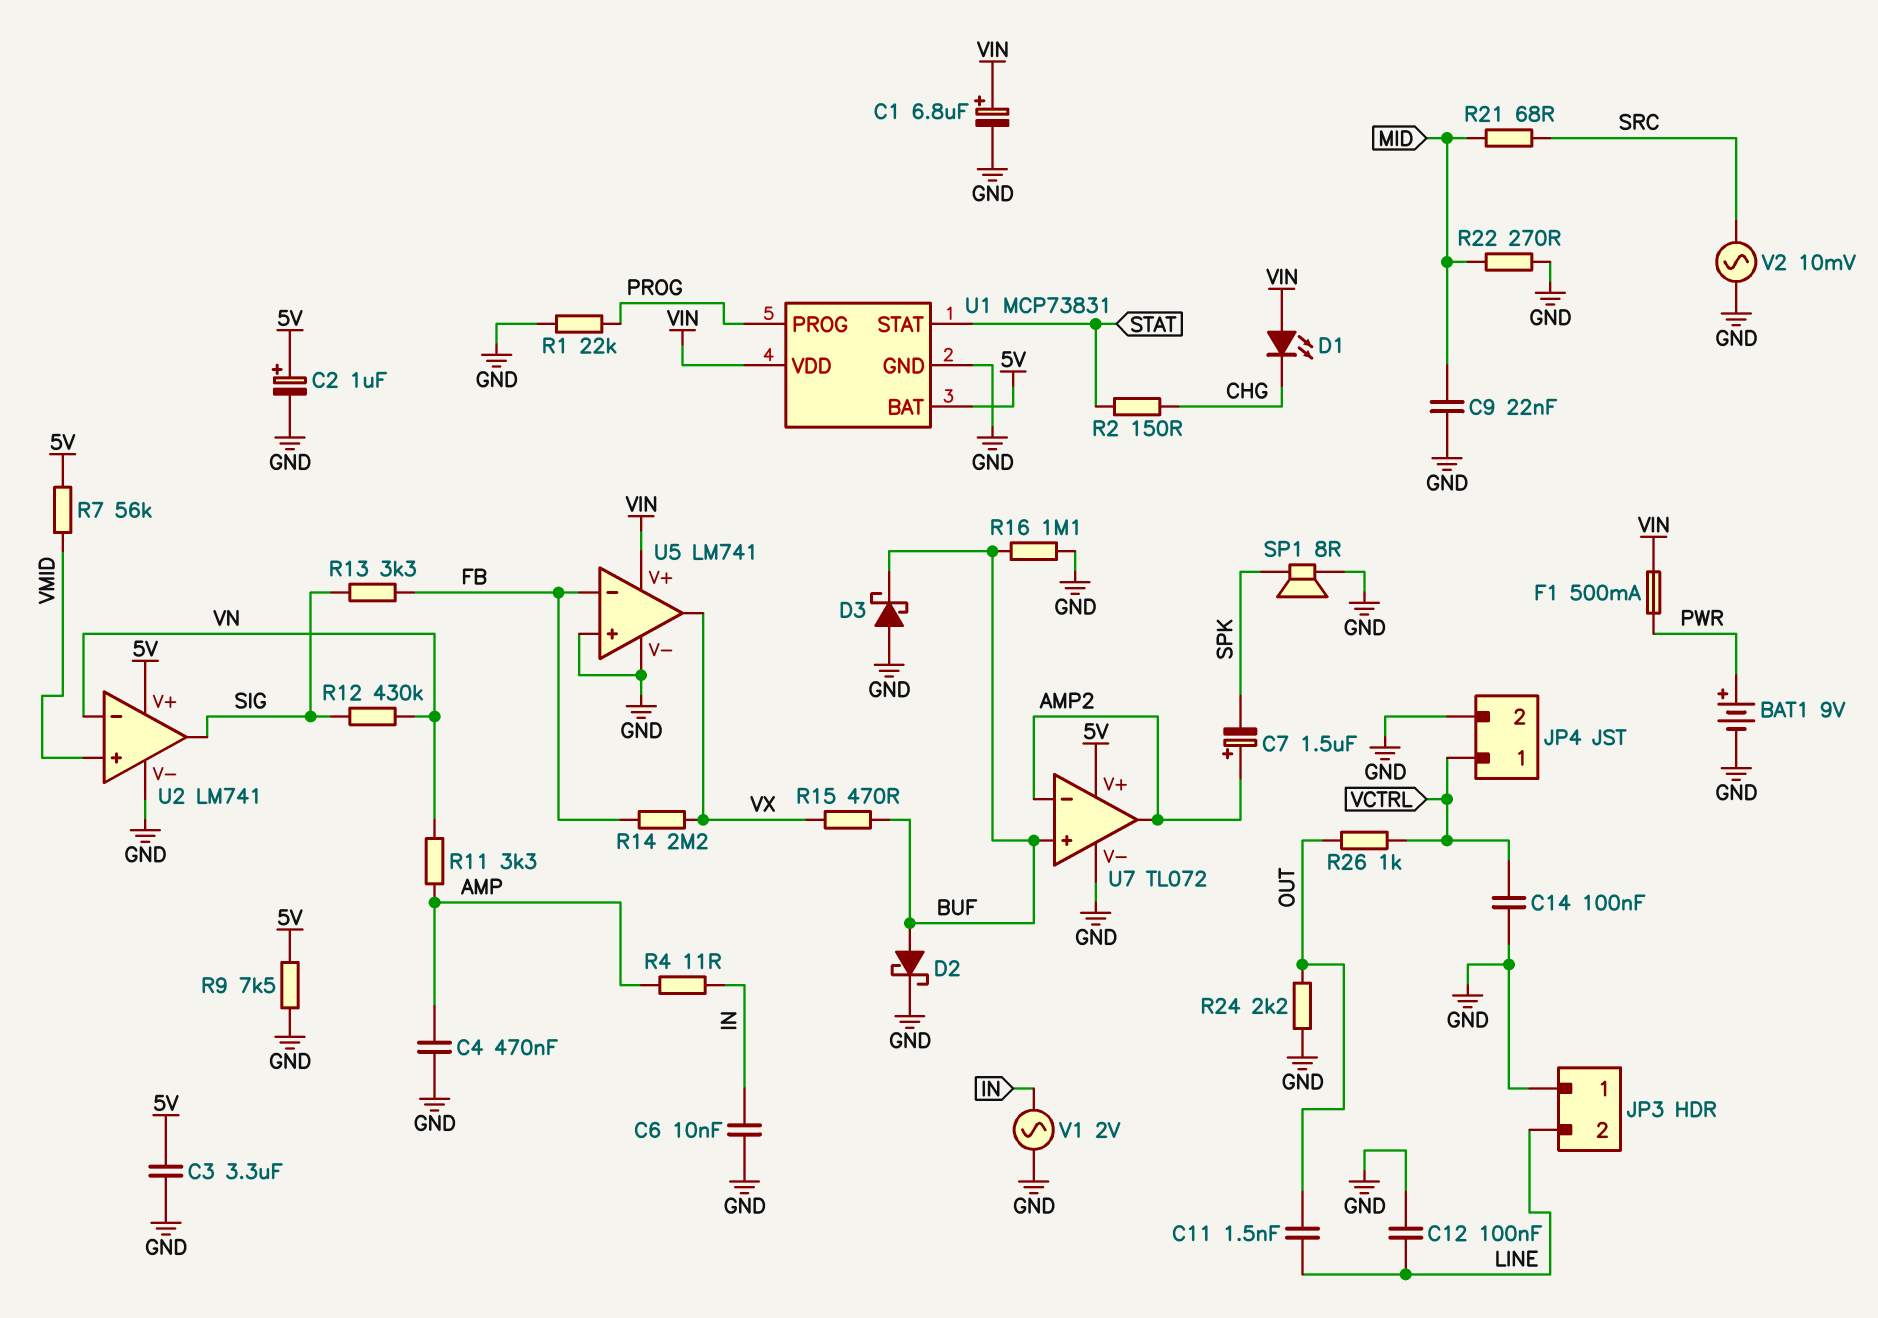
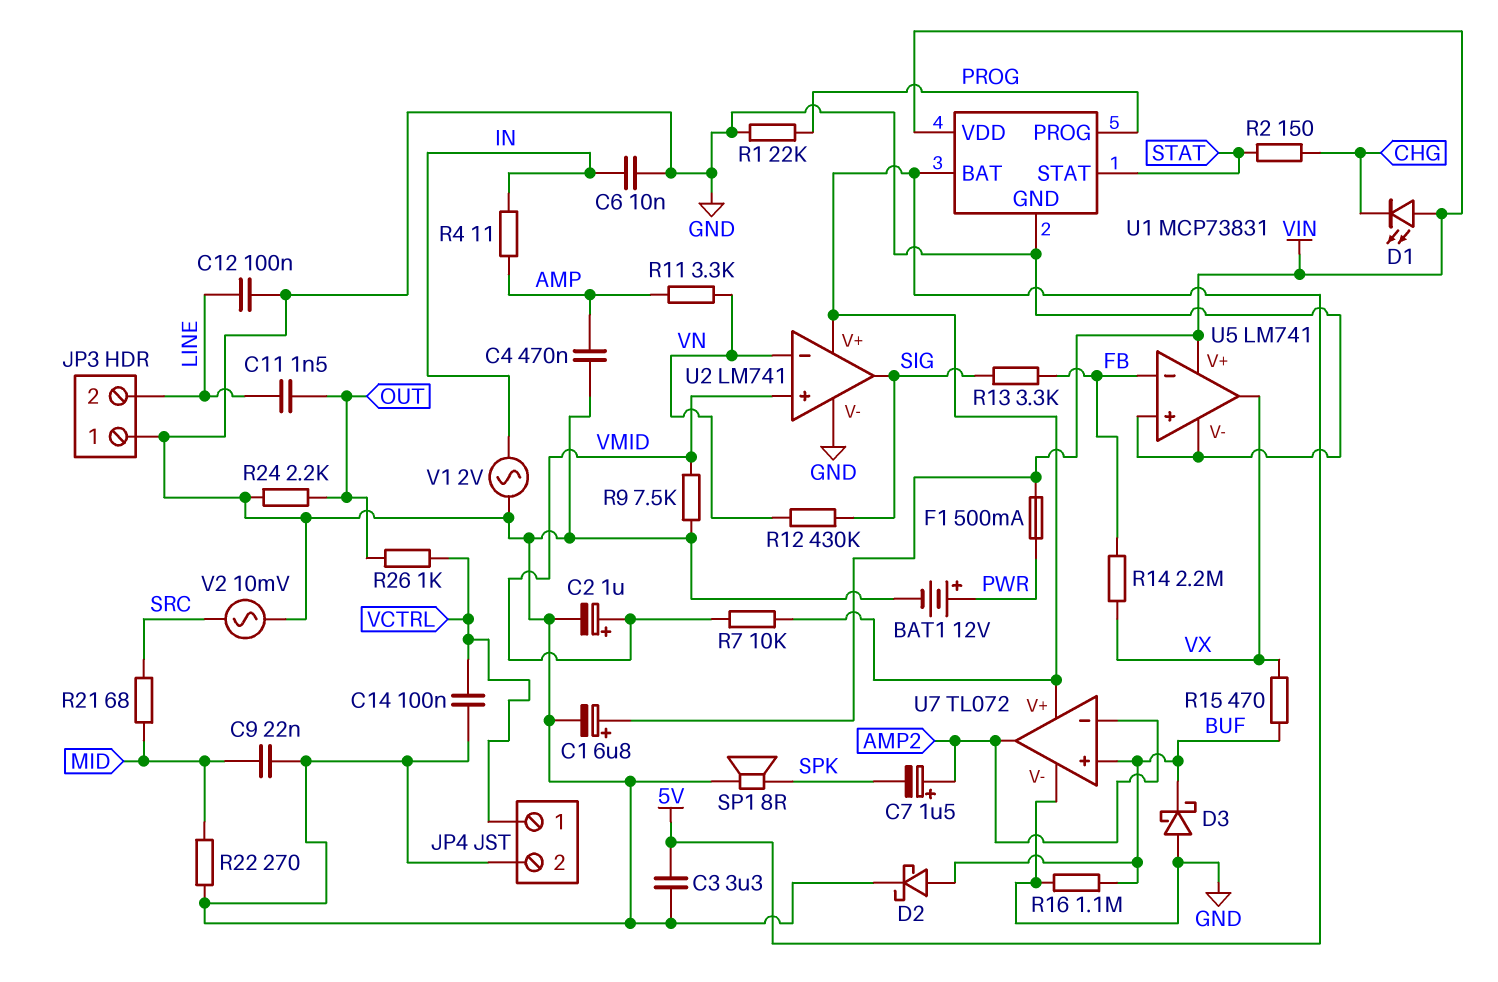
BAT1: 9V (plus PWR, minus GND) -> 12V (plus PWR, minus GND)
C2: 1uF (plus 5V, minus GND) -> 1uF (plus VMID, minus GND)
R7: 56k (5V, VMID) -> 10k (5V, VMID)
R9: 7.5k (5V, GND) -> 7.5k (GND, VMID)

